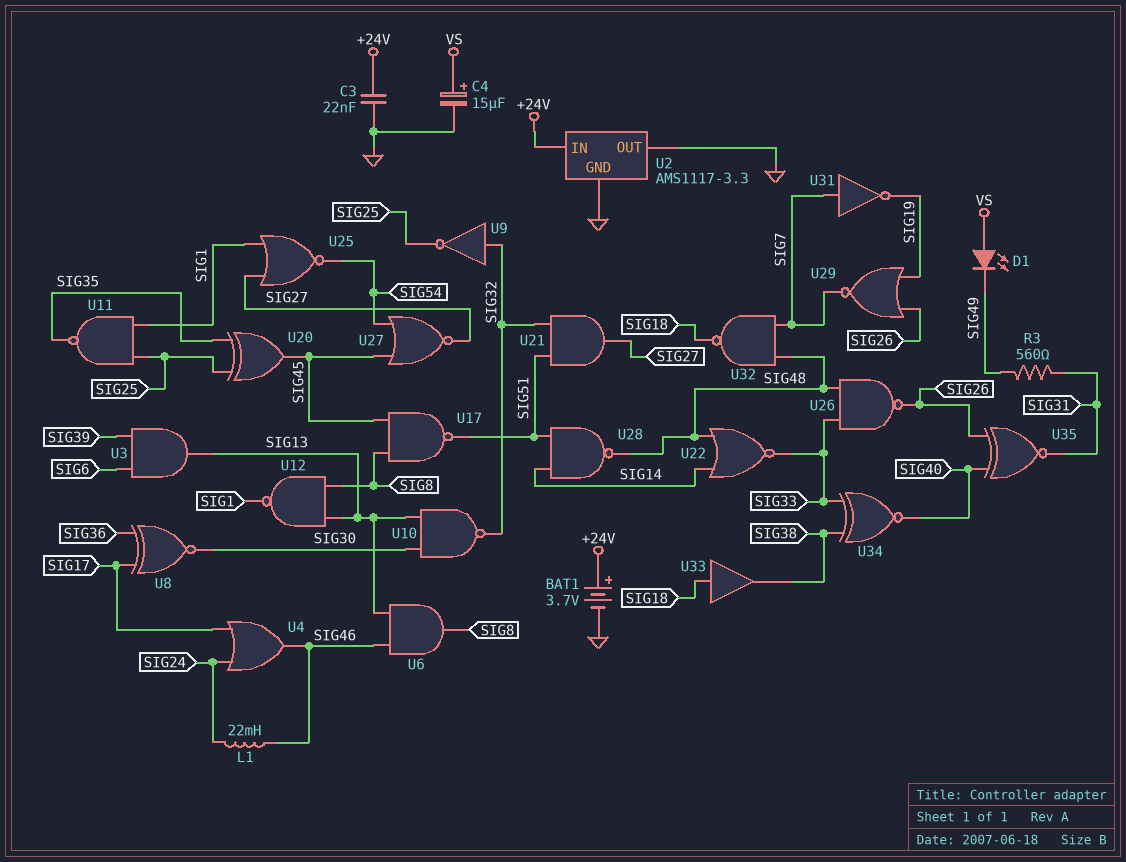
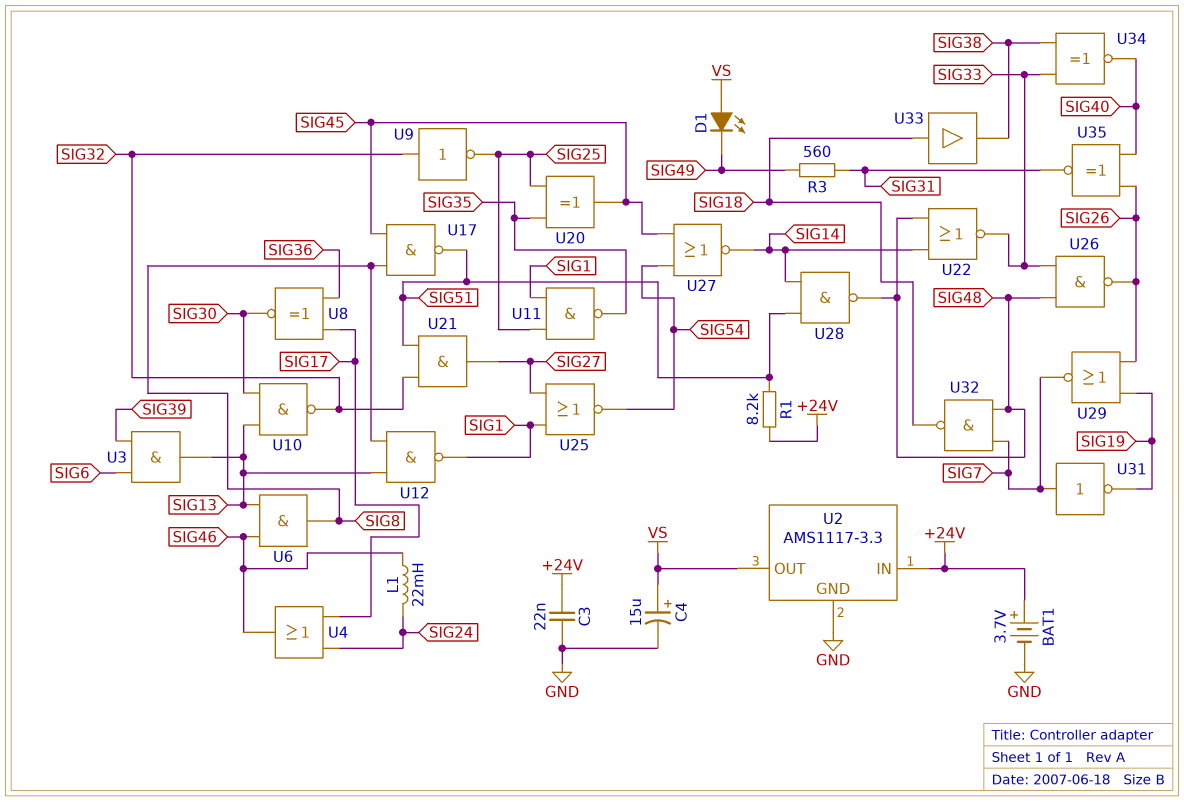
R1: none -> 8.2k (+24V, SIG51)
U2 pin OUT: GND -> VS
U27: NOR (in SIG45, in SIG54, out SIG27) -> NOR (in SIG45, in SIG54, out SIG14)

